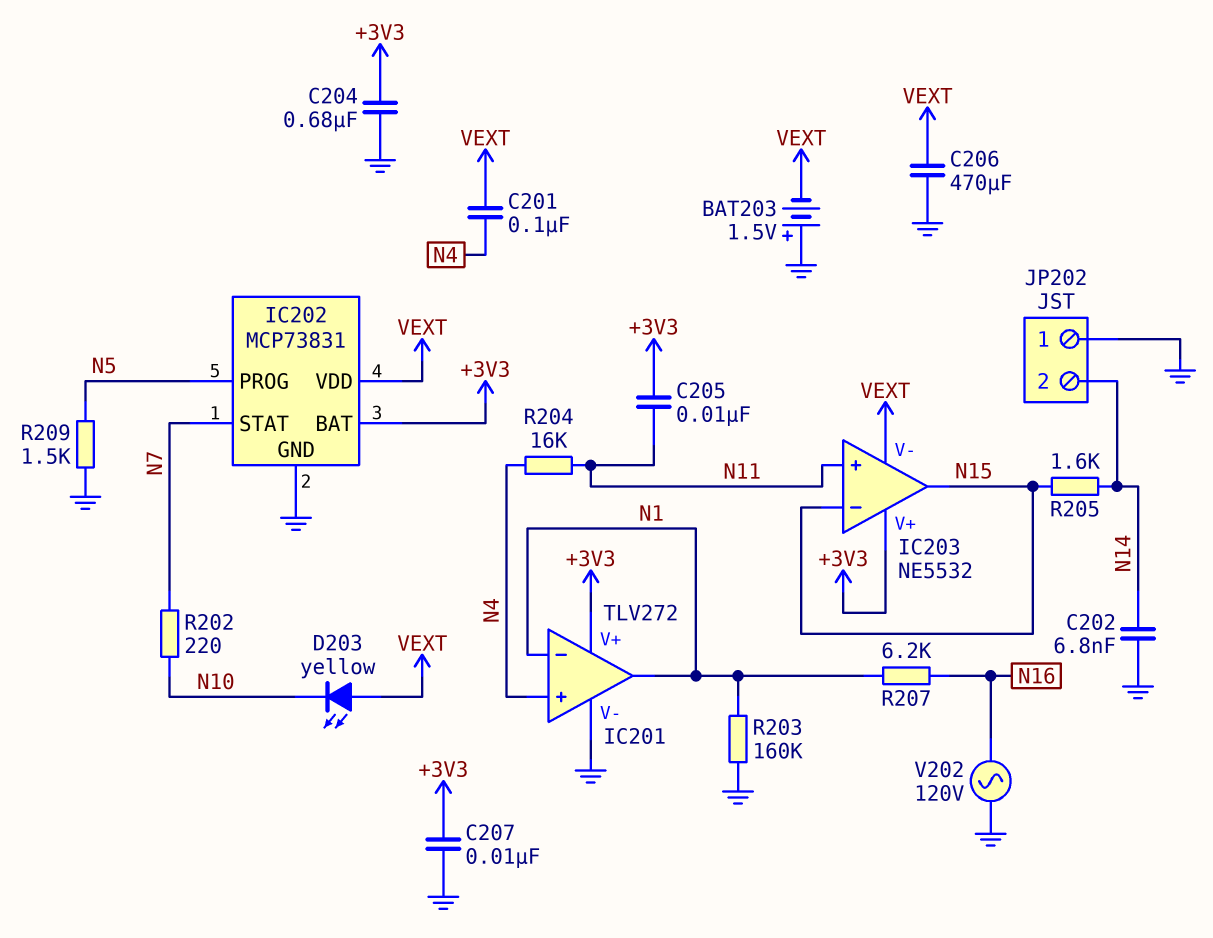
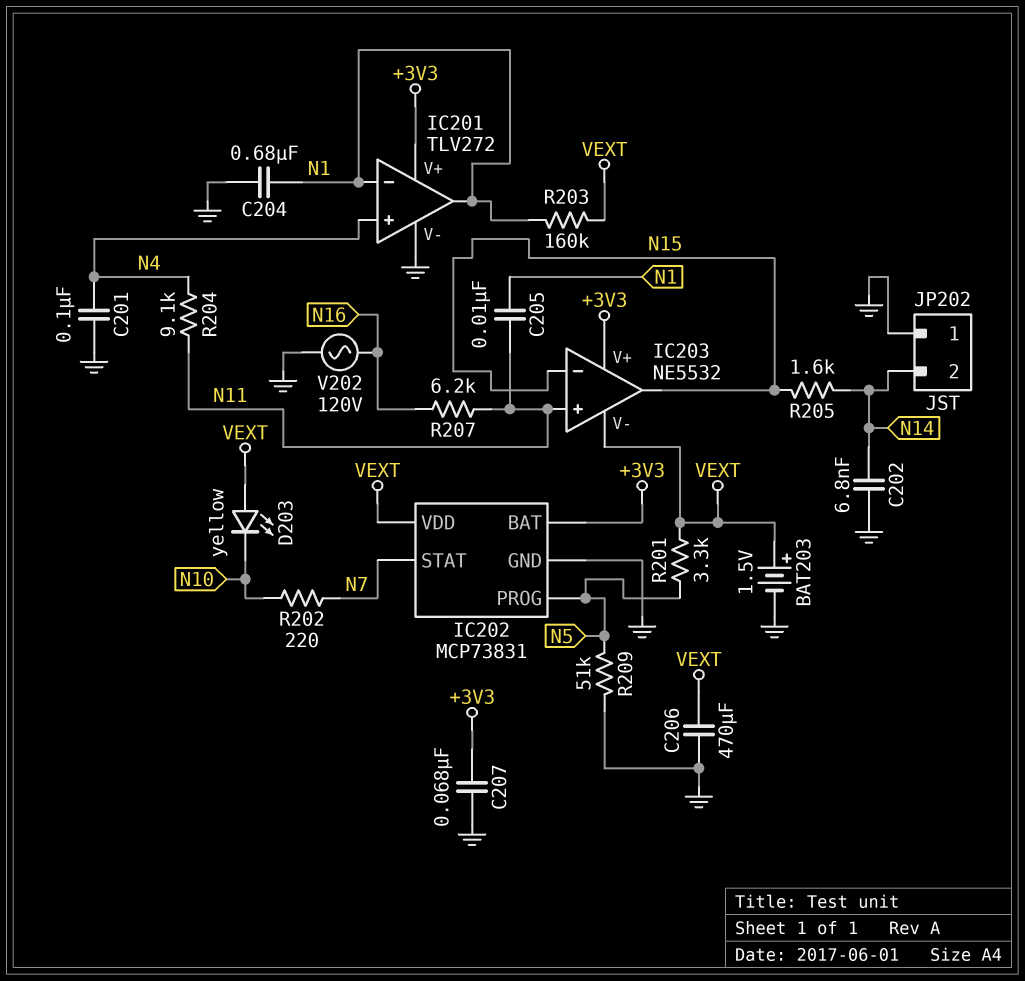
BAT203: 1.5V (plus GND, minus VEXT) -> 1.5V (plus VEXT, minus GND)
C201: 100nF (N4, VEXT) -> 100nF (GND, N4)
C204: 680nF (+3V3, GND) -> 680nF (GND, N1)
C205: 10nF (+3V3, N11) -> 10nF (N1, N11)
C207: 10nF (+3V3, GND) -> 68nF (+3V3, GND)
R201: none -> 3.3k (N5, VEXT)
R203: 160k (GND, N1) -> 160k (N1, VEXT)
R204: 16k (N4, N11) -> 9.1k (N4, N11)
R207: 6.2k (N1, N16) -> 6.2k (N11, N16)
R209: 1.5k (GND, N5) -> 51k (GND, N5)

